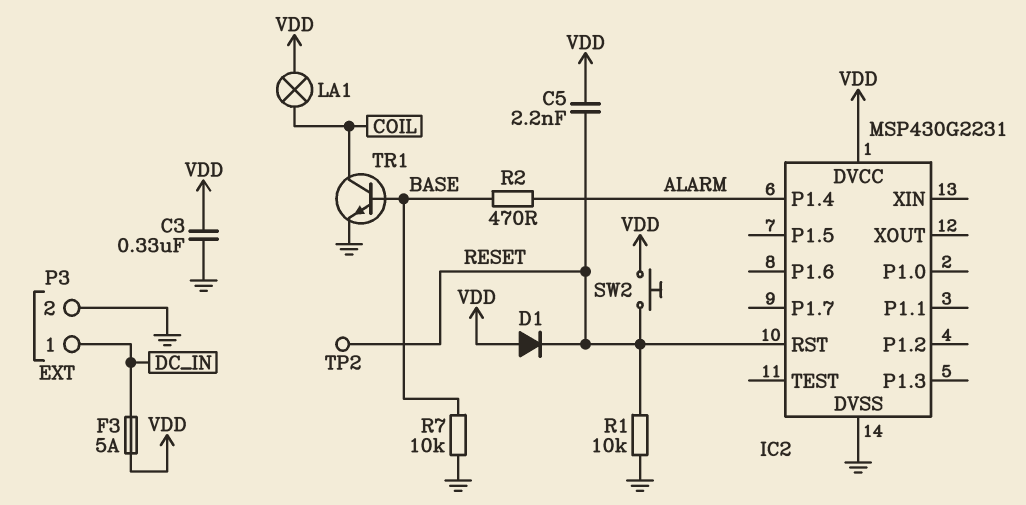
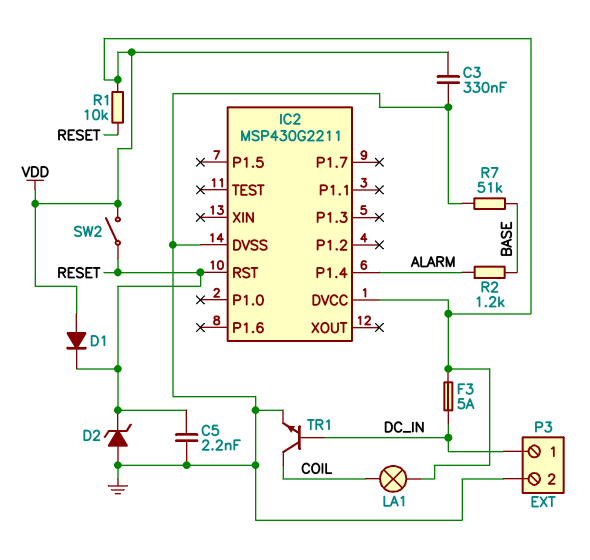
C5: 2.2nF (RESET, VDD) -> 2.2nF (GND, RESET)
D2: none -> zener (A GND, K RESET)
IC2: MSP430G2231 -> MSP430G2211
R1: 10k (GND, RESET) -> 10k (RESET, VDD)
R2: 470 (ALARM, BASE) -> 1.2k (ALARM, BASE)
R7: 10k (BASE, GND) -> 51k (BASE, GND)
SW2: button (RESET, VDD) -> switch (RESET, VDD)
TP2: test point (RESET) -> none
TR1: NPN (B BASE, C COIL, E GND) -> NPN (B DC_IN, C COIL, E GND)

